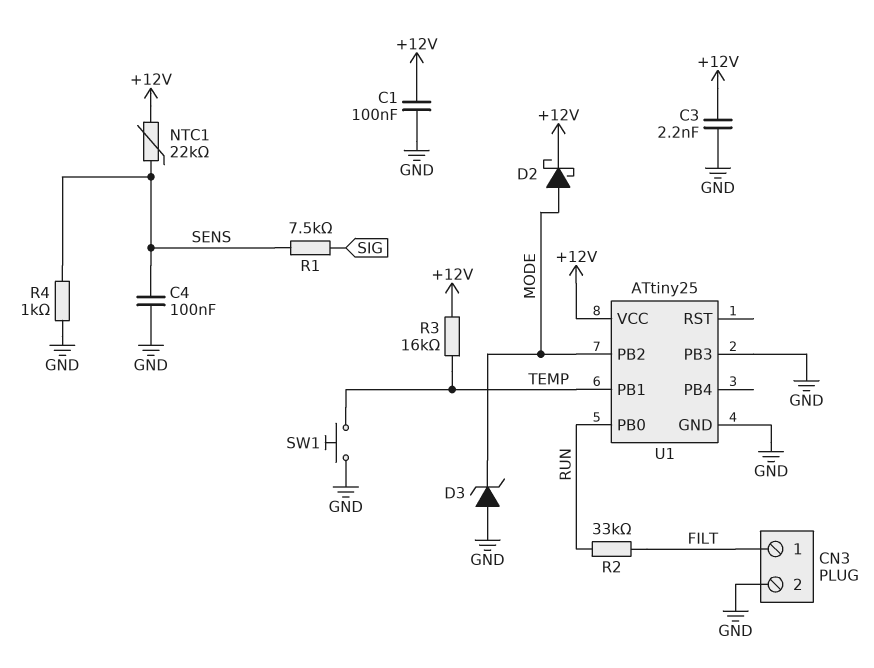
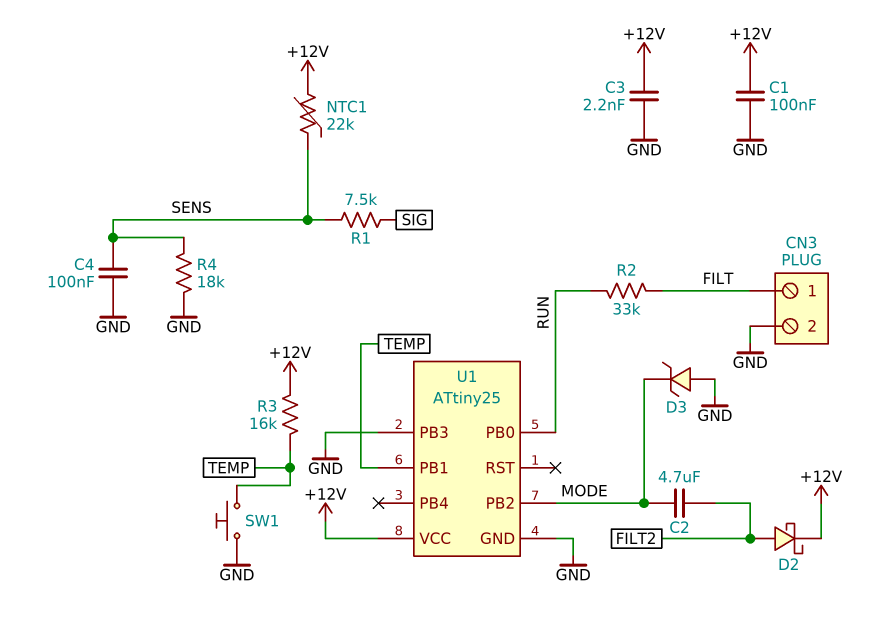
C2: none -> 4.7uF (FILT2, MODE)
D2: schottky (A MODE, K +12V) -> schottky (A FILT2, K +12V)
R4: 1k (GND, SENS) -> 18k (GND, SENS)

